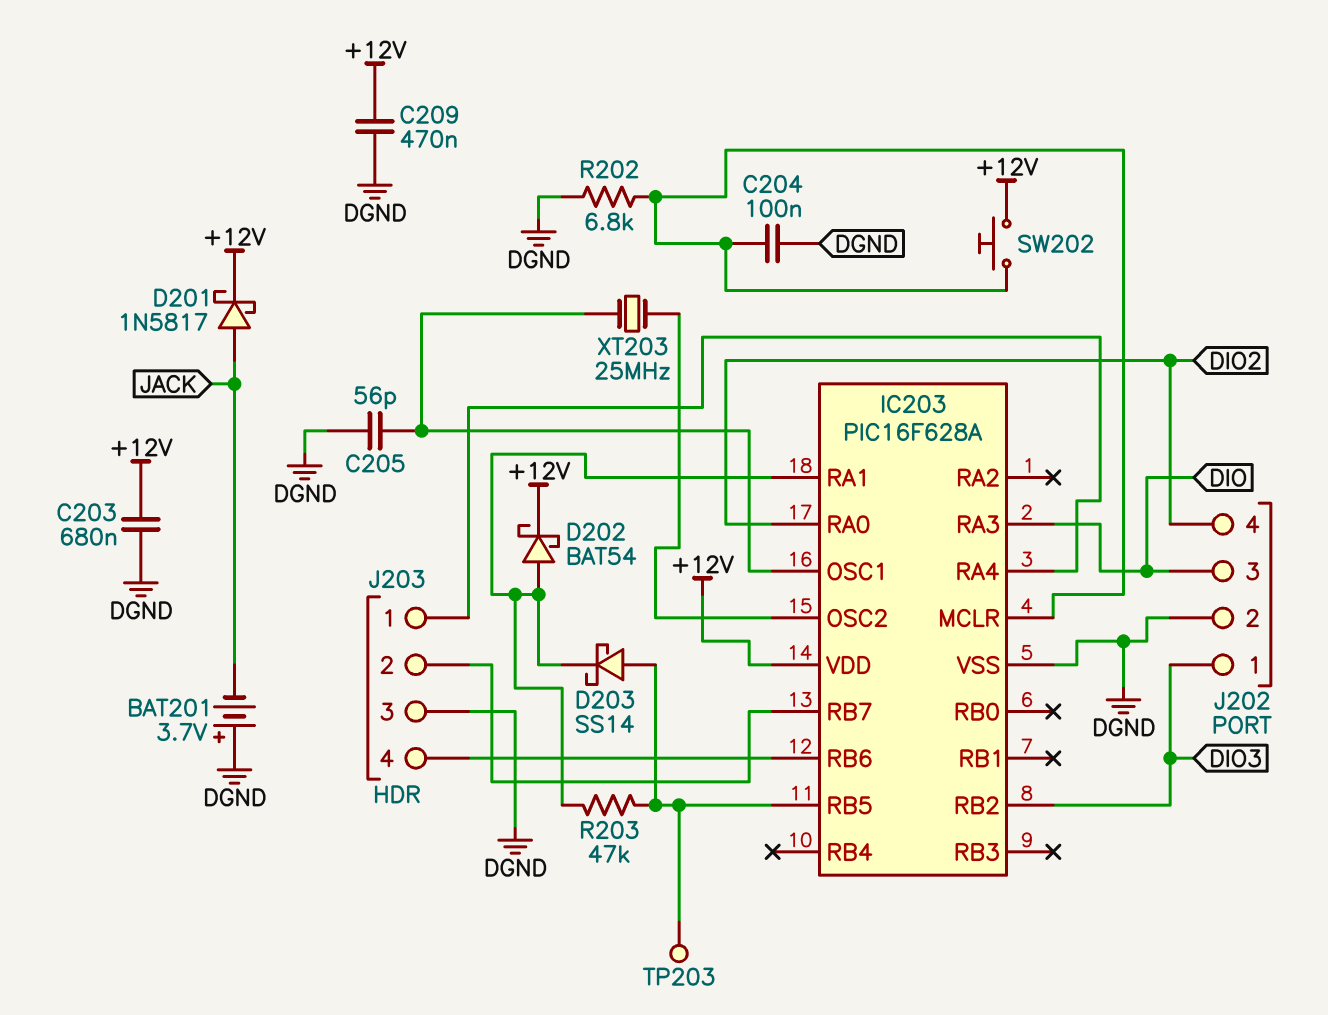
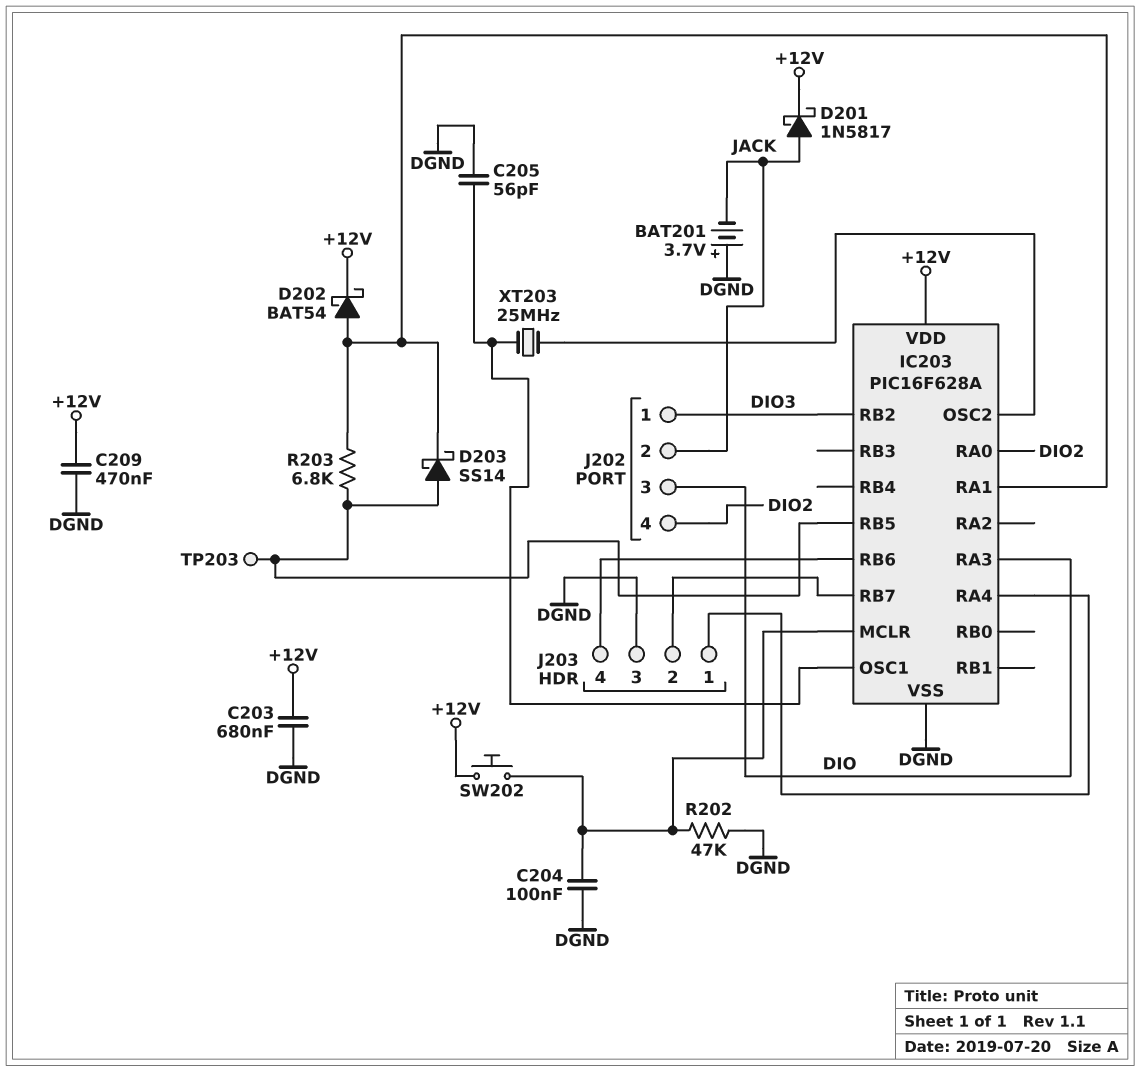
J202 pin 2: DGND -> JACK
R202: 6.8k (DGND, IC203/MCLR) -> 47k (DGND, IC203/MCLR)
R203: 47k (IC203/RA1, IC203/RB5) -> 6.8k (IC203/RA1, IC203/RB5)

